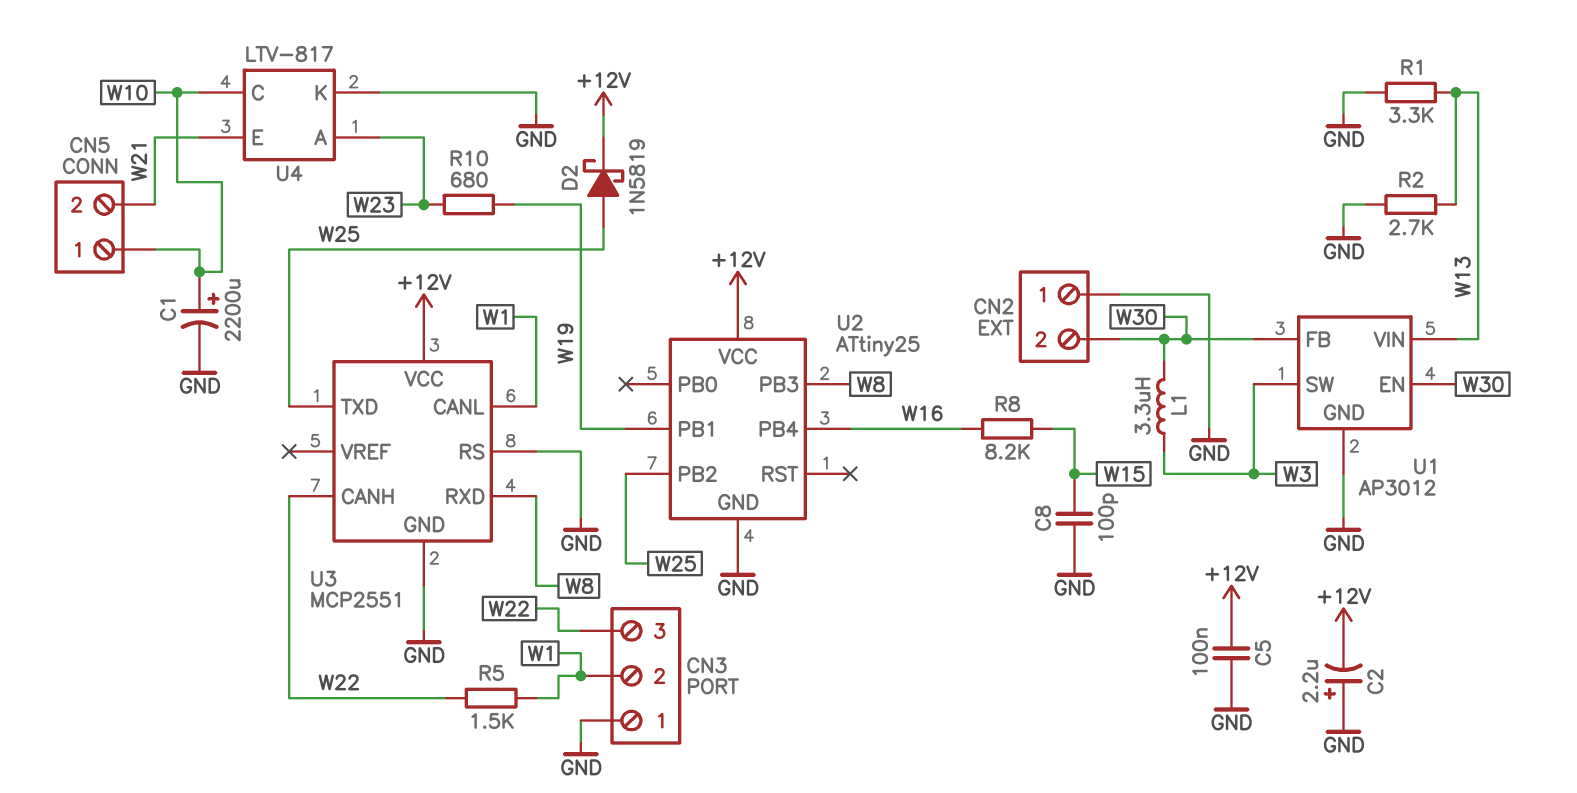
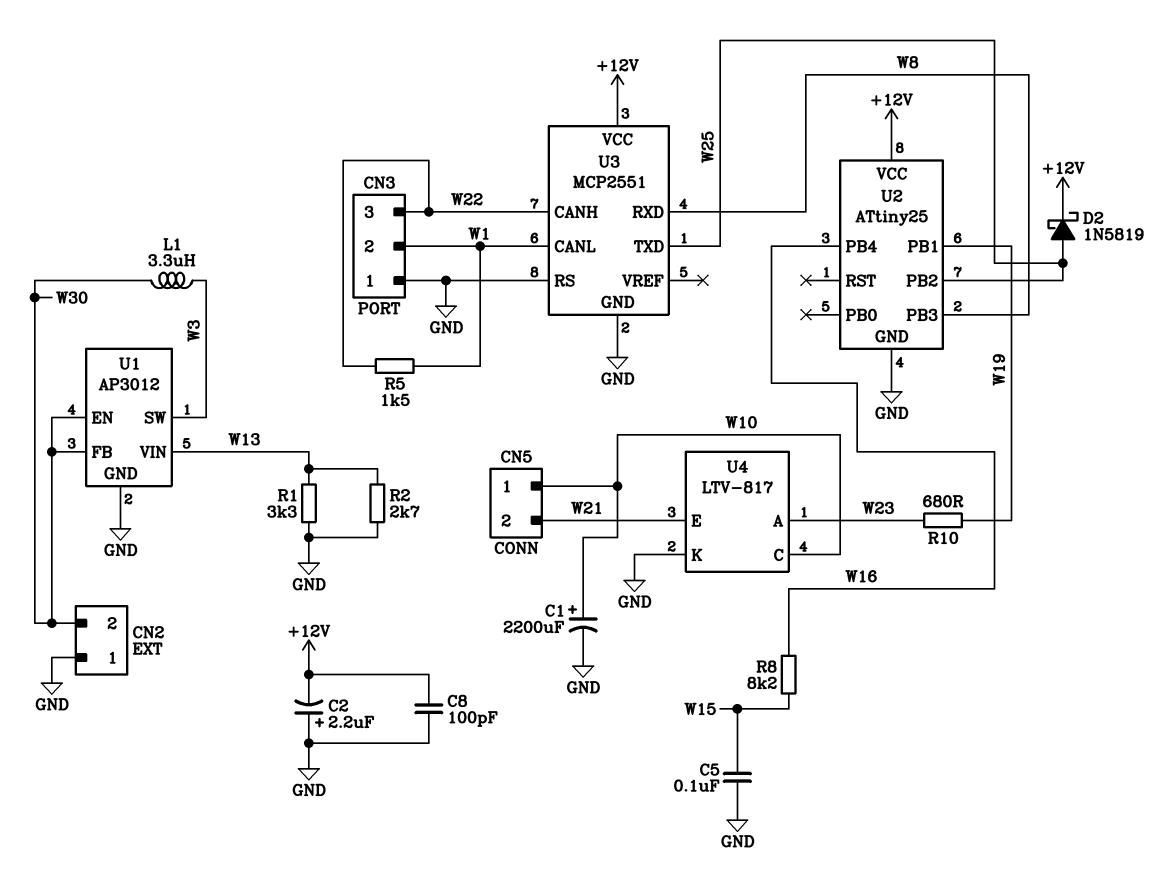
C5: 100nF (+12V, GND) -> 100nF (GND, W15)
C8: 100pF (GND, W15) -> 100pF (+12V, GND)

